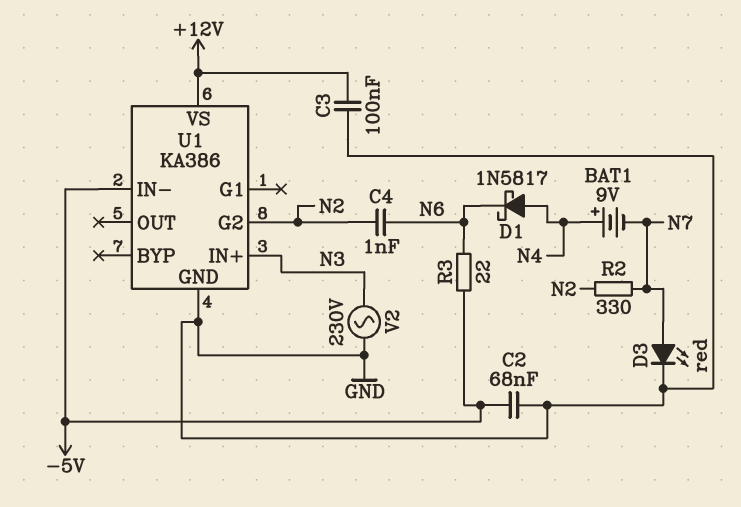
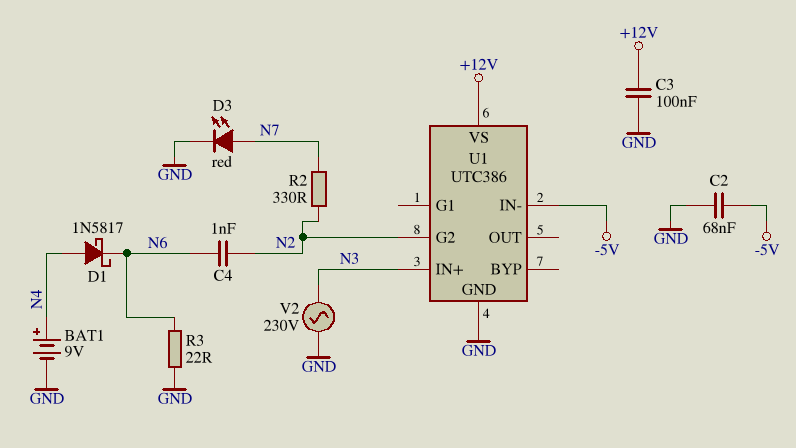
BAT1: 9V (plus N4, minus N7) -> 9V (plus N4, minus GND)
R3: 22 (-5V, N6) -> 22 (GND, N6)
U1: KA386 -> UTC386

